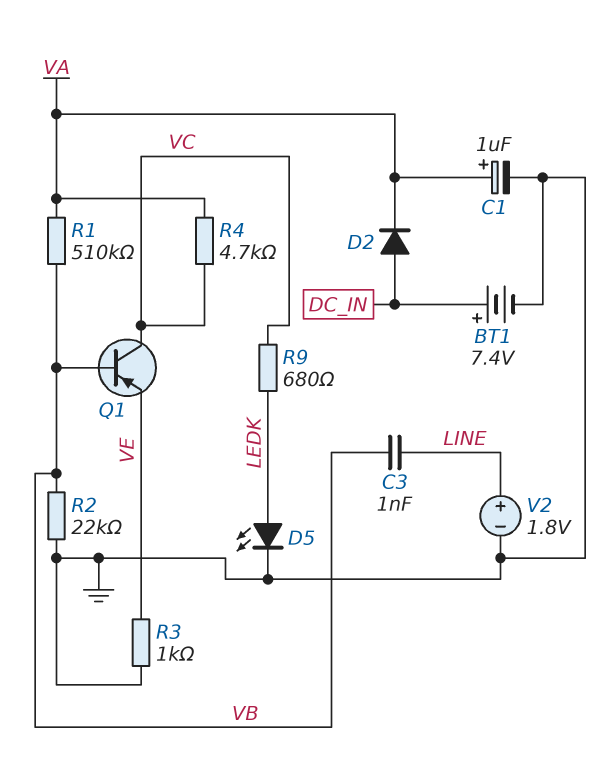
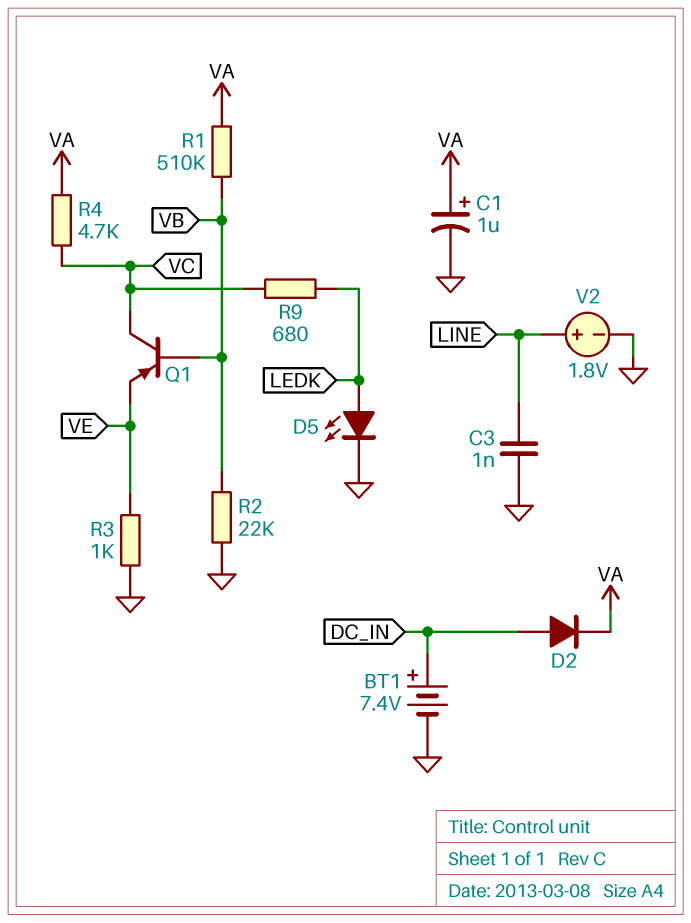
C3: 1nF (LINE, VB) -> 1nF (GND, LINE)

